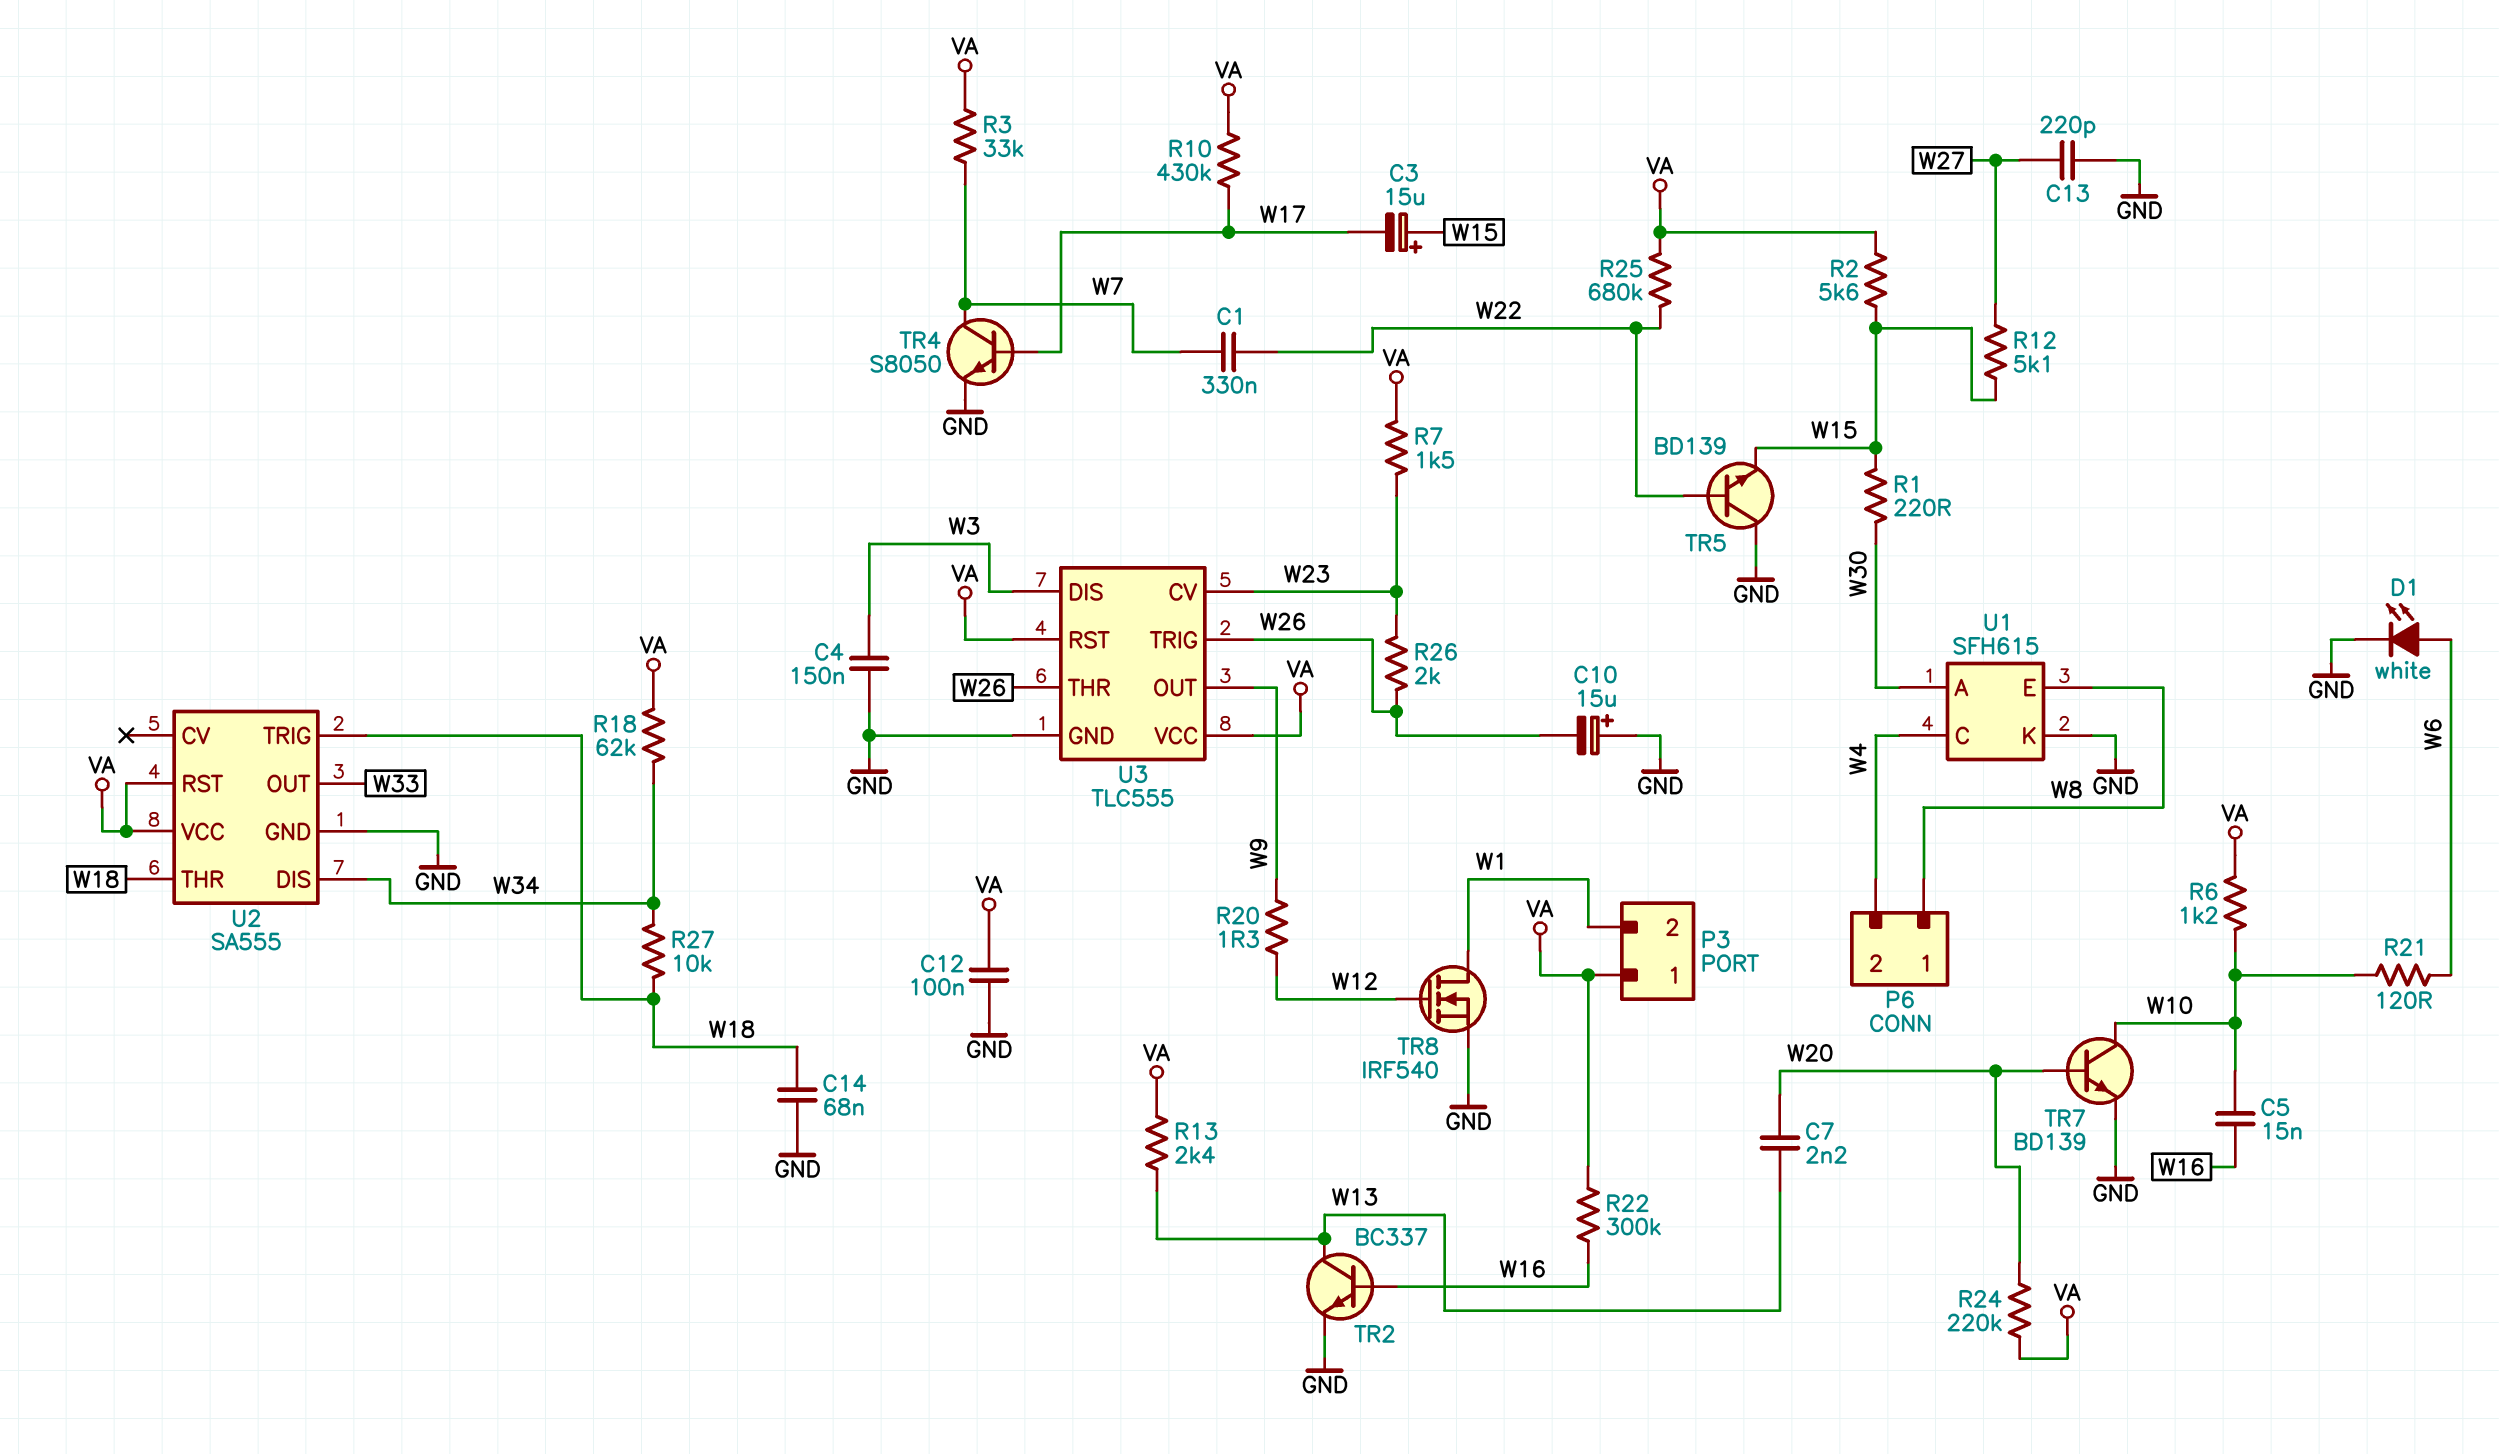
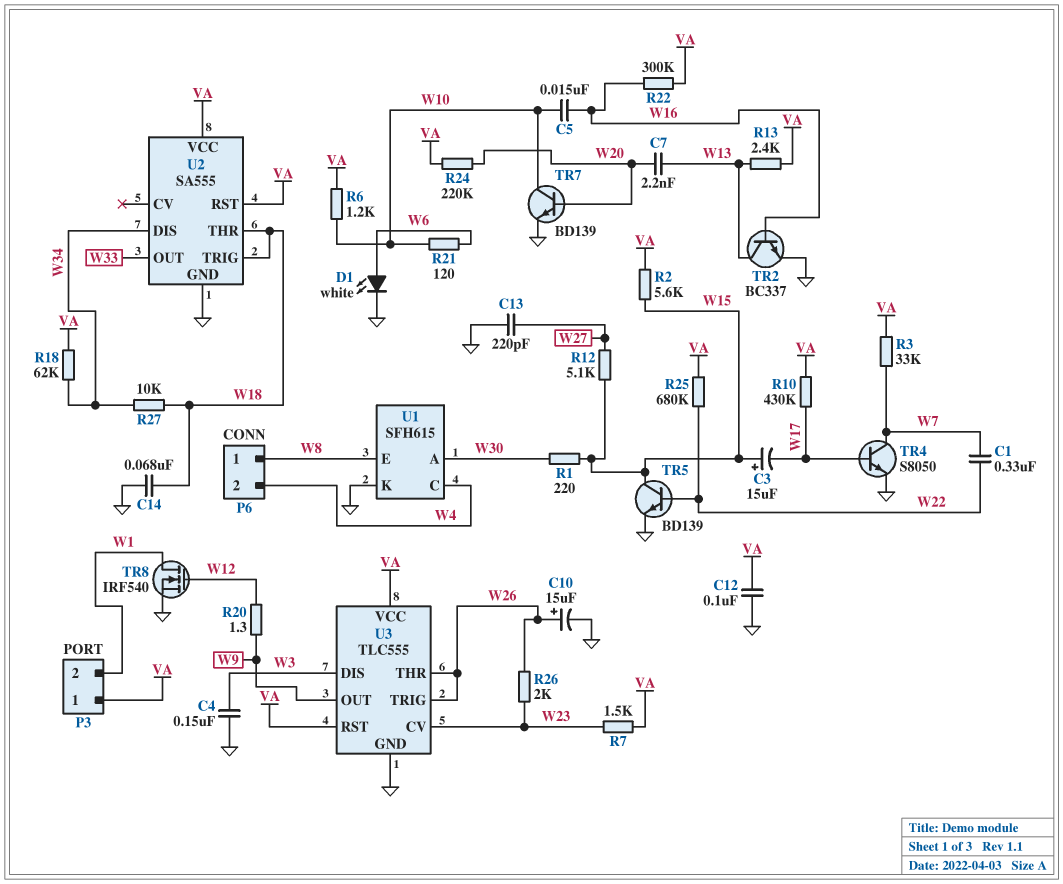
C10: 15uF (plus GND, minus W26) -> 15uF (plus W26, minus GND)
TR5: NPN BD139 (B W22, C GND, E W15) -> NPN BD139 (B W22, C W15, E GND)

